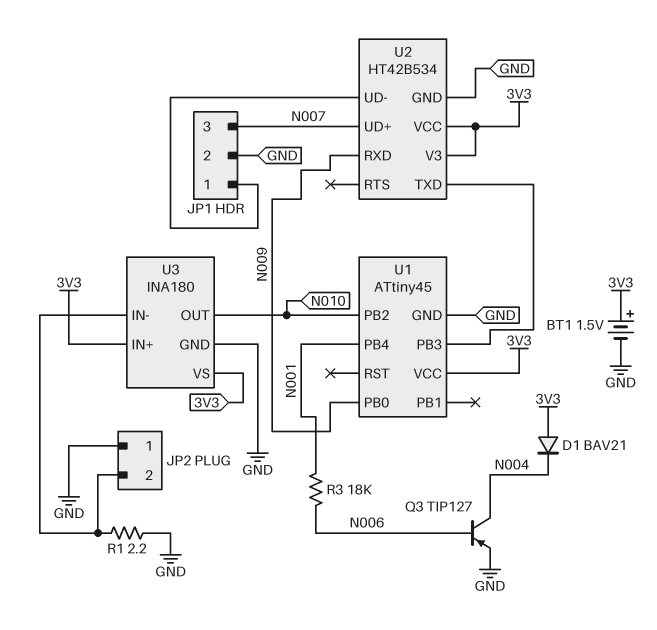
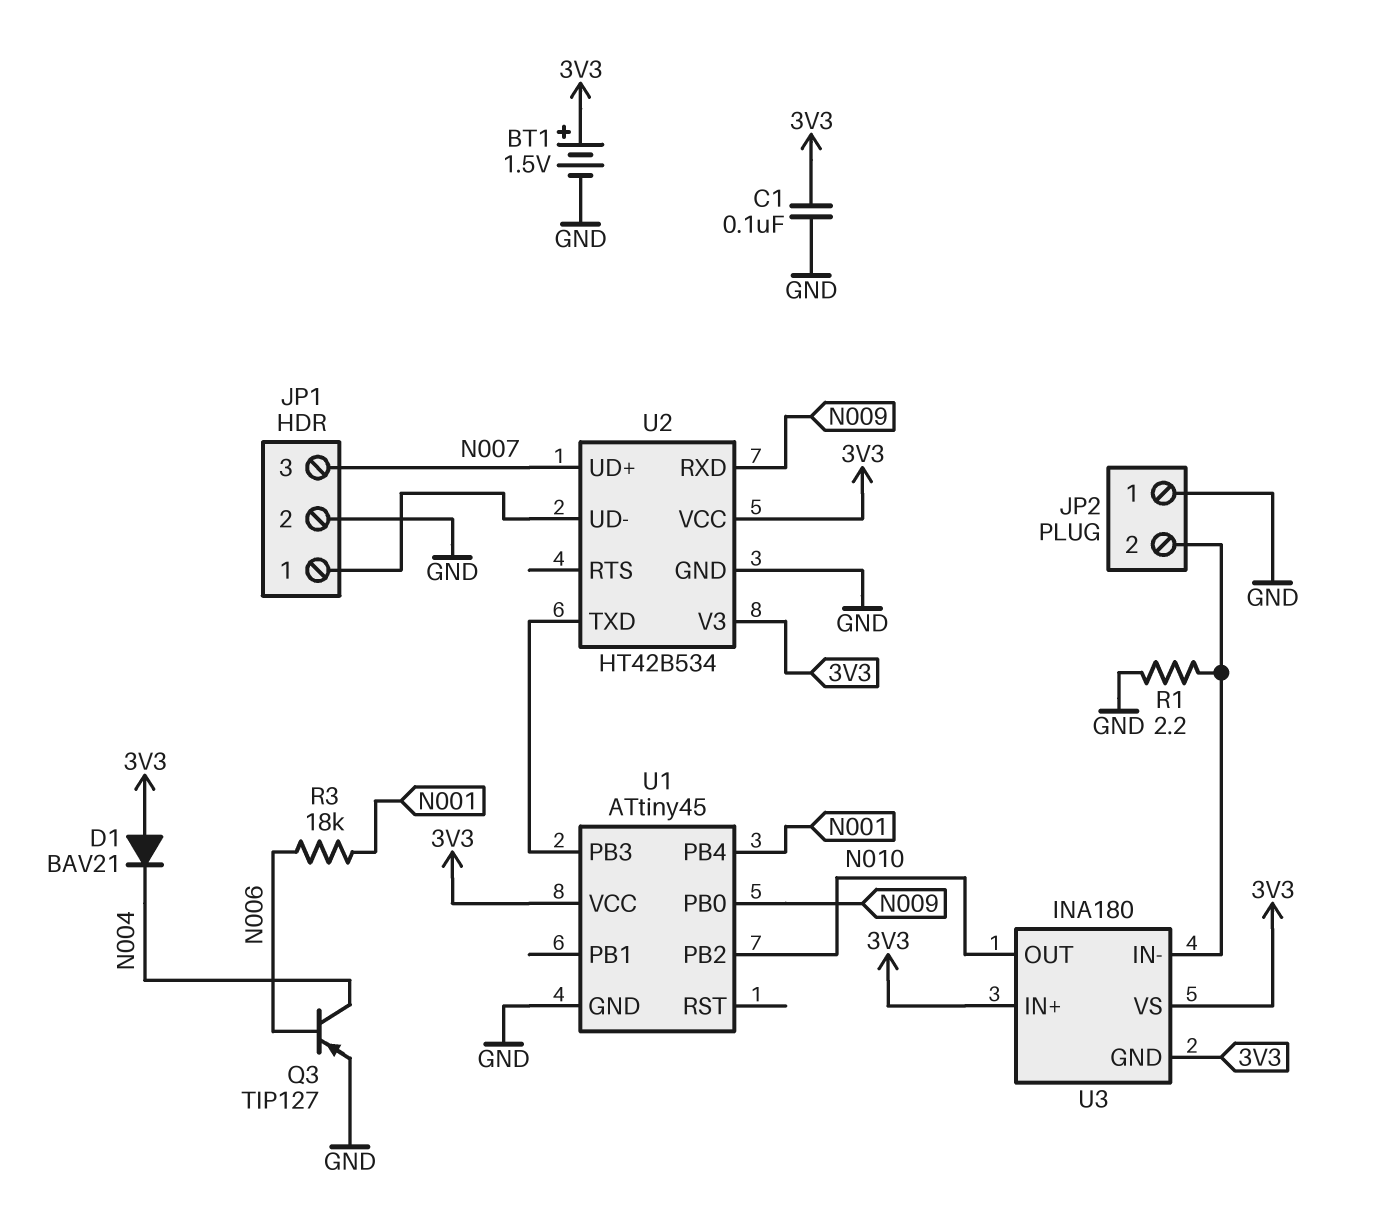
C1: none -> 100nF (3V3, GND)
U3 pin GND: GND -> 3V3

